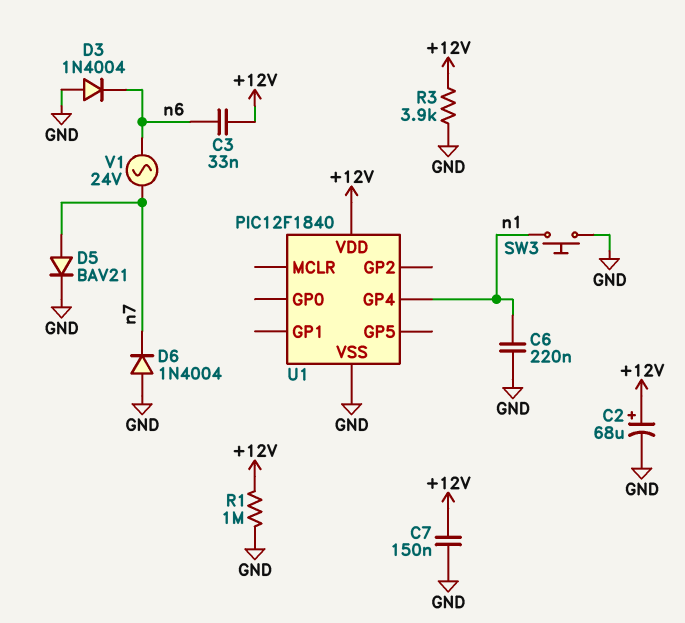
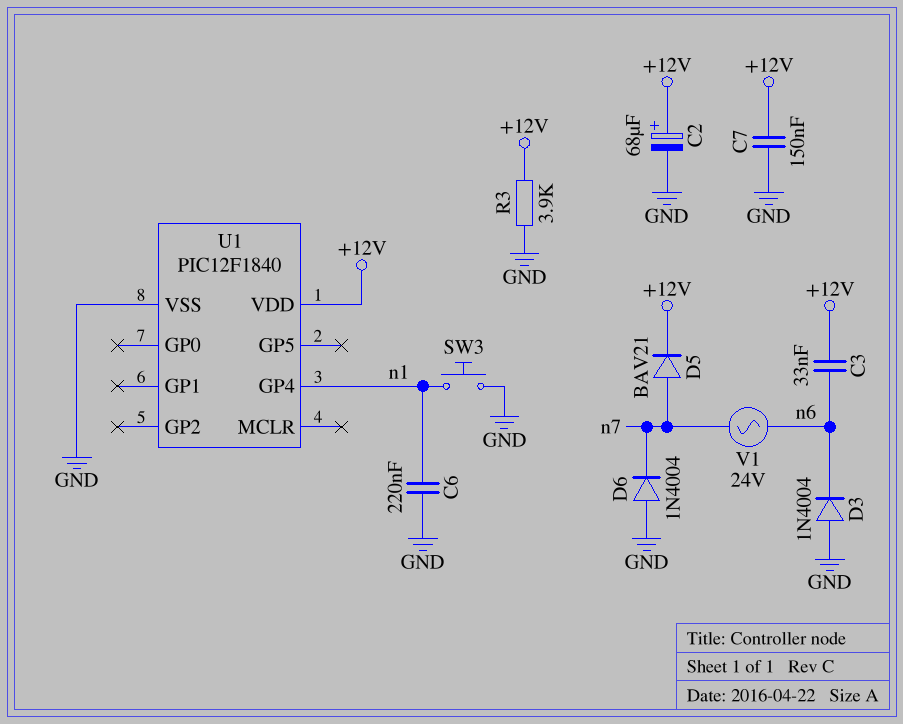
D5: diode BAV21 (A n7, K GND) -> diode BAV21 (A n7, K +12V)
R1: 1M (+12V, GND) -> none

